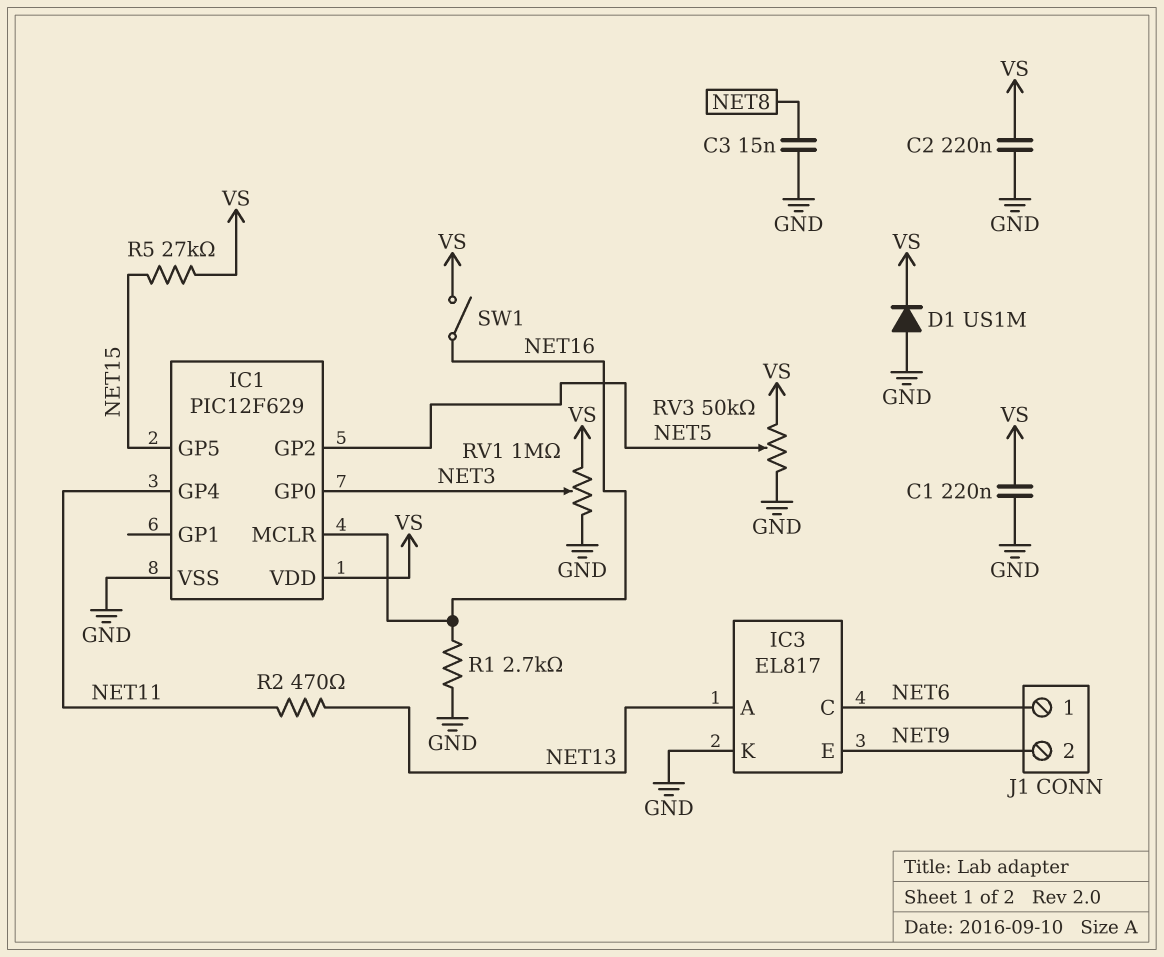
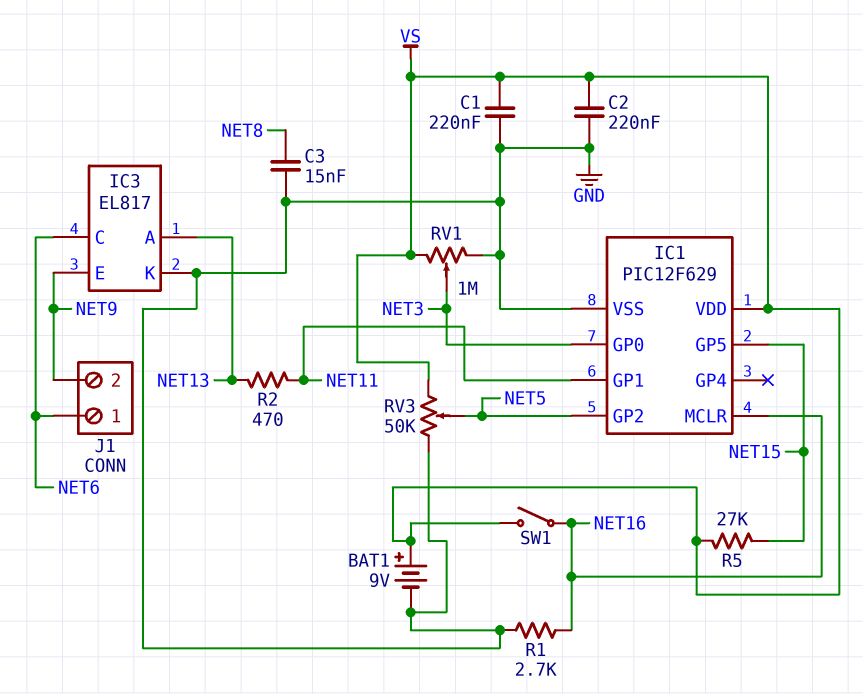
BAT1: none -> 9V (plus VS, minus GND)
D1: diode US1M (A GND, K VS) -> none
IC1 pin GP1: none -> NET11
IC1 pin GP4: NET11 -> none

